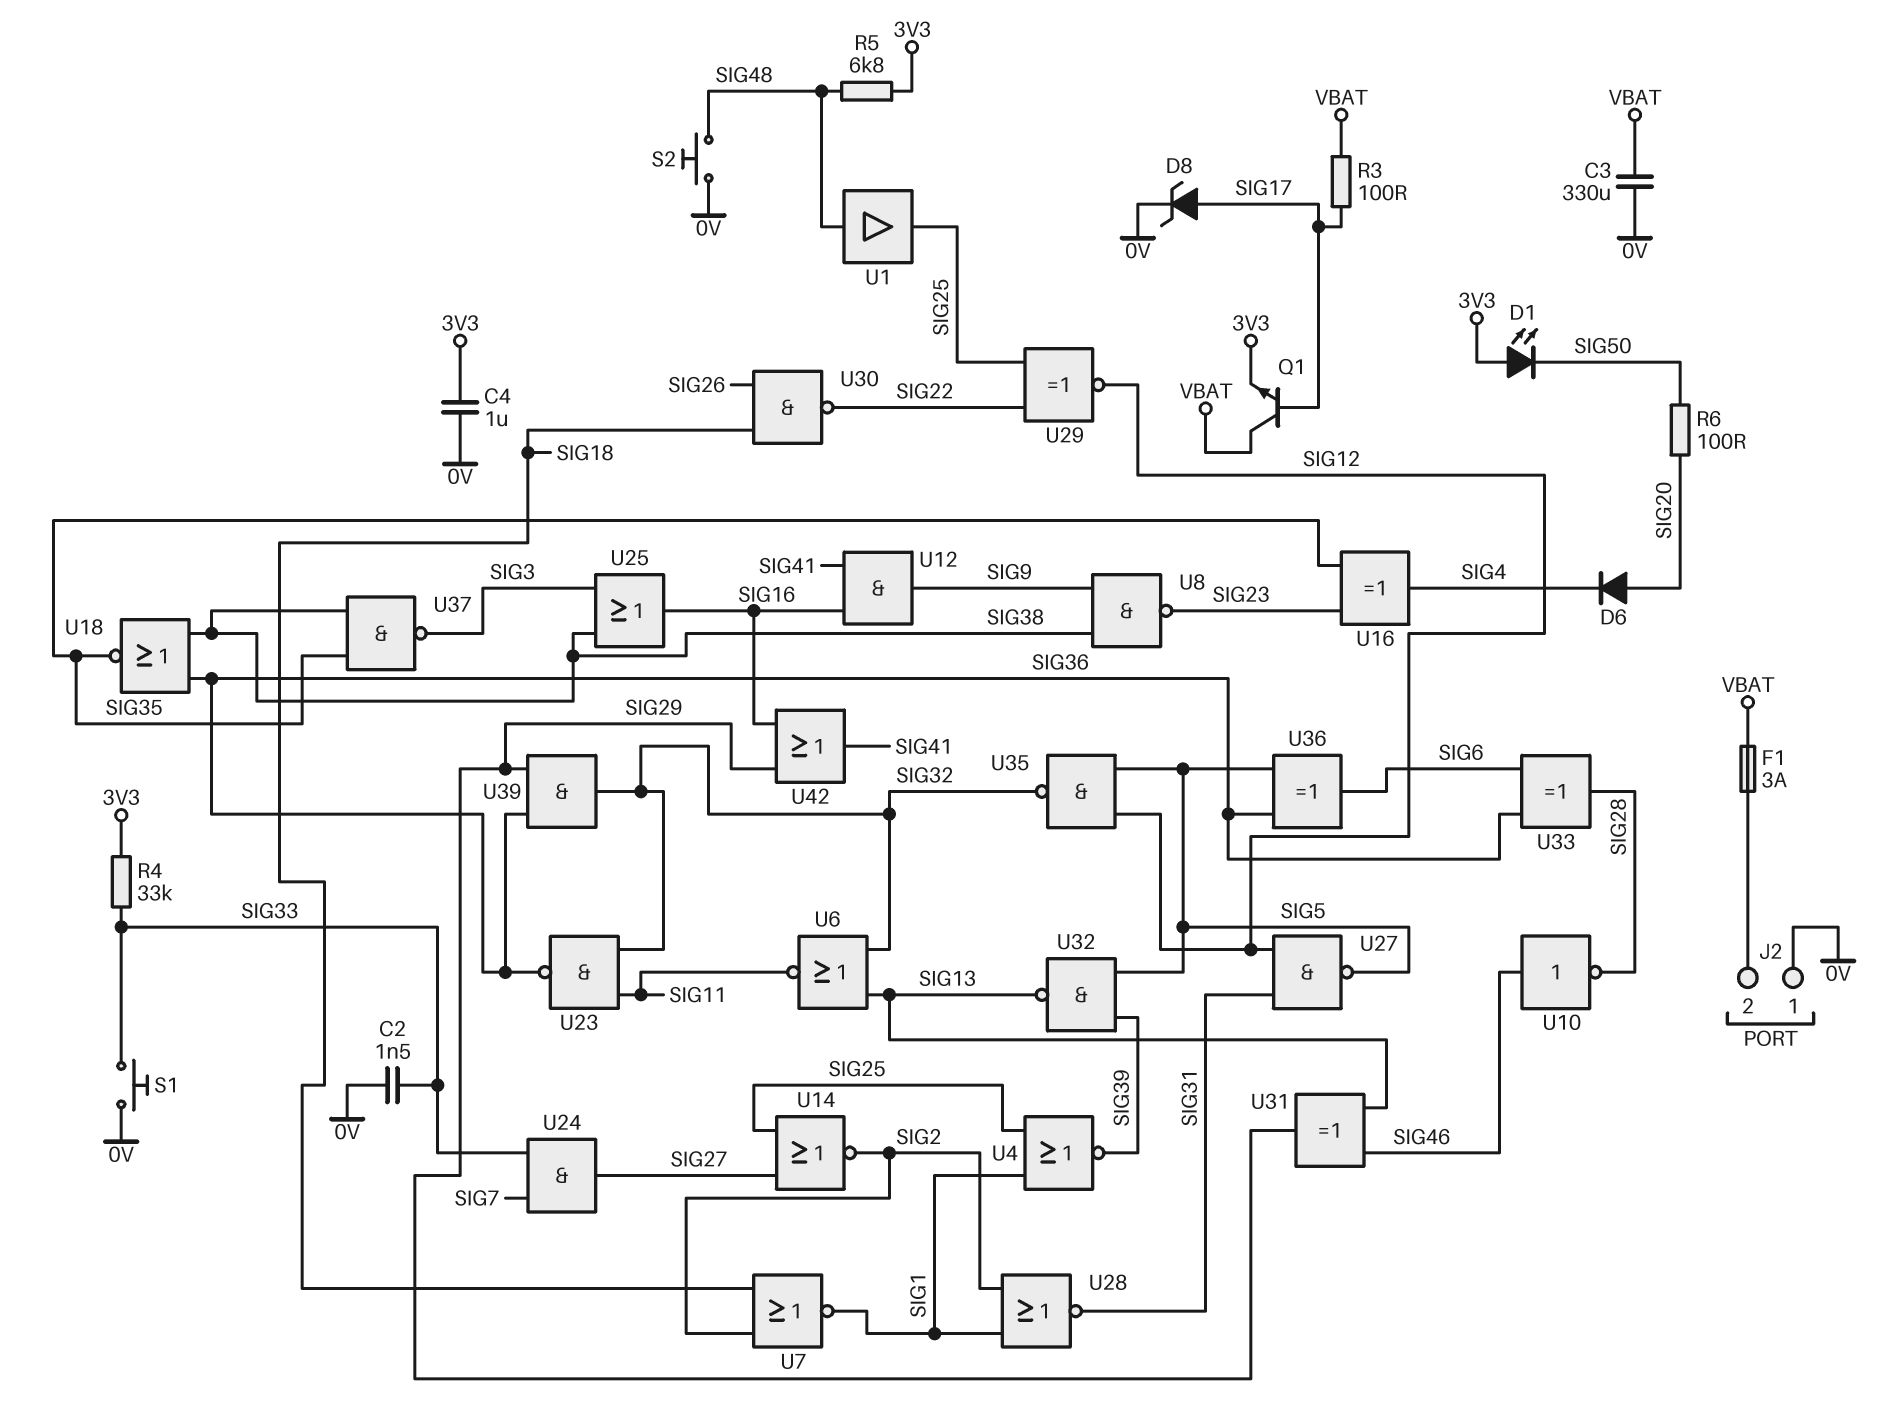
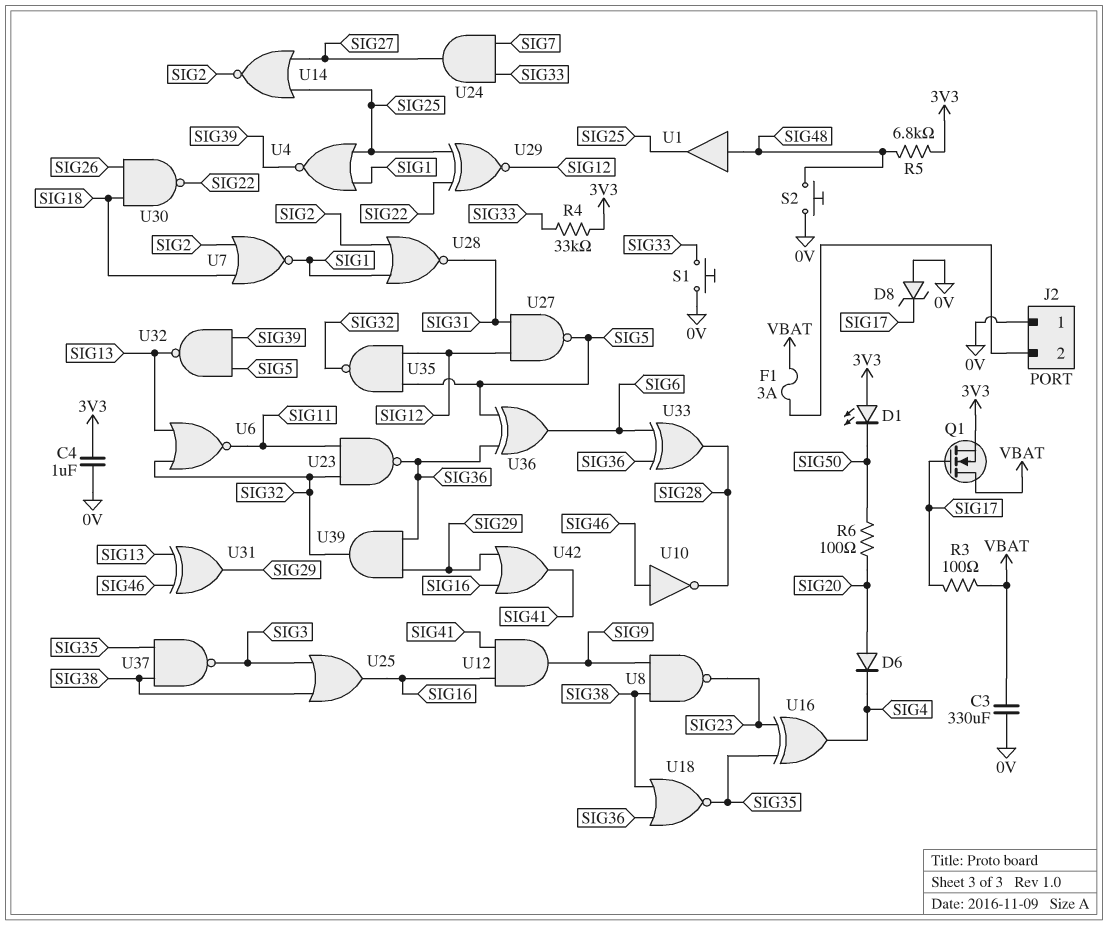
C2: 1.5nF (0V, SIG33) -> none
D8: zener (A SIG17, K 0V) -> zener (A 0V, K SIG17)
Q1: NPN (B SIG17, C VBAT, E 3V3) -> NMOS (G SIG17, D VBAT, S 3V3)

